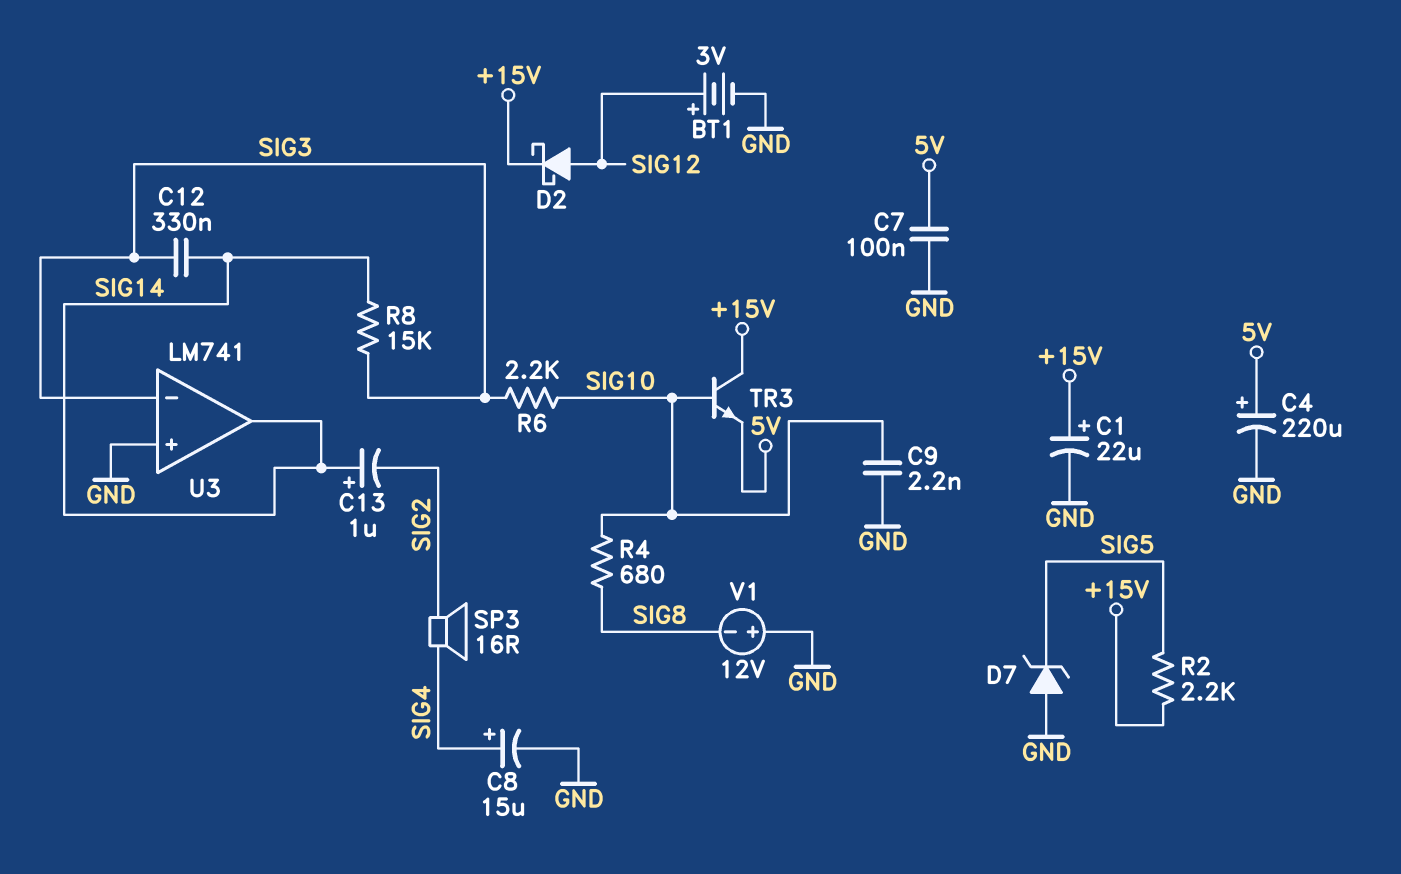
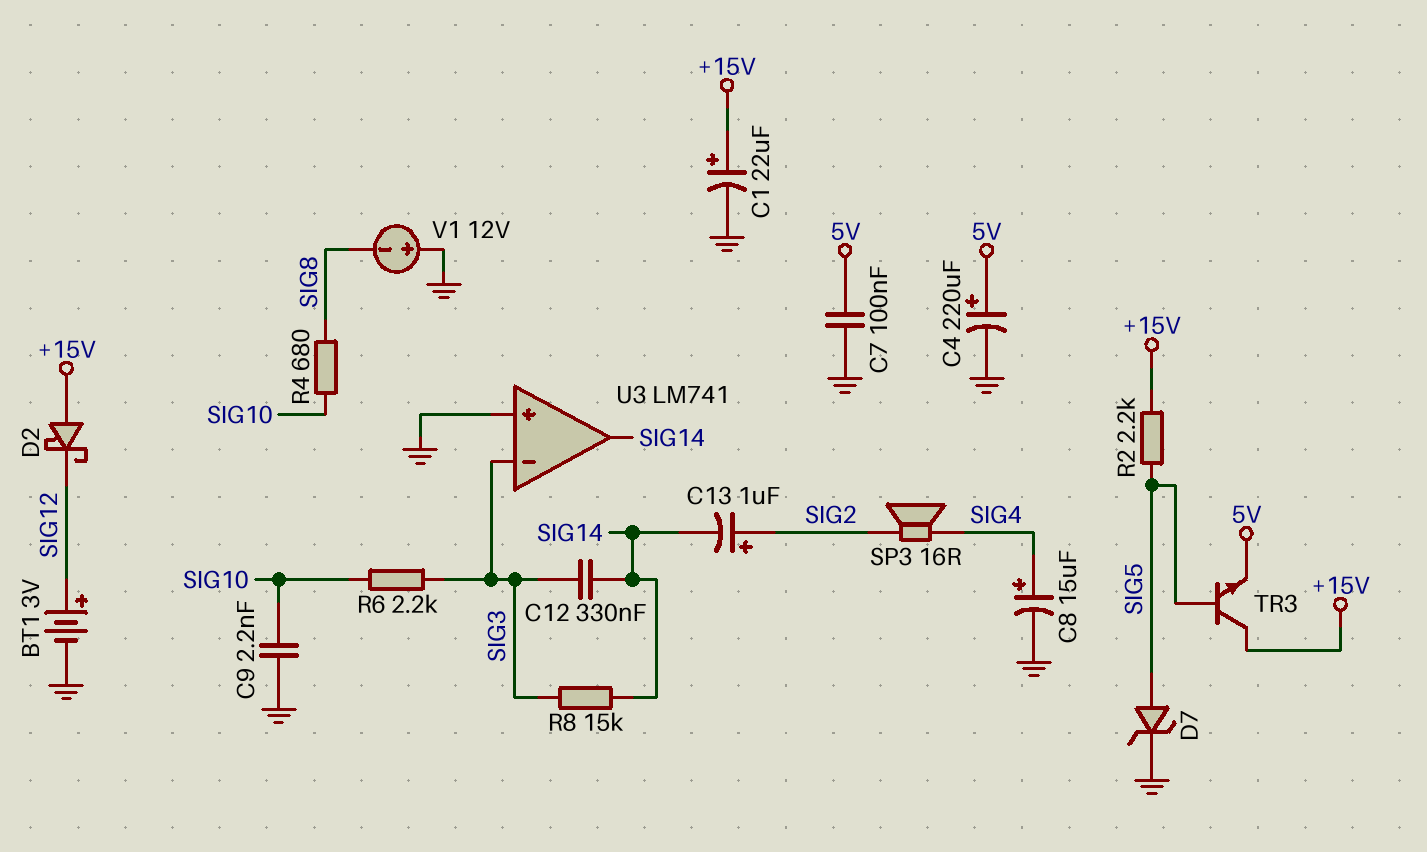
C13: 1uF (plus SIG14, minus SIG2) -> 1uF (plus SIG2, minus SIG14)
D2: schottky (A SIG12, K +15V) -> schottky (A +15V, K SIG12)
D7: zener (A GND, K SIG5) -> zener (A SIG5, K GND)
TR3: NPN (B SIG10, C +15V, E 5V) -> NPN (B SIG5, C +15V, E 5V)

